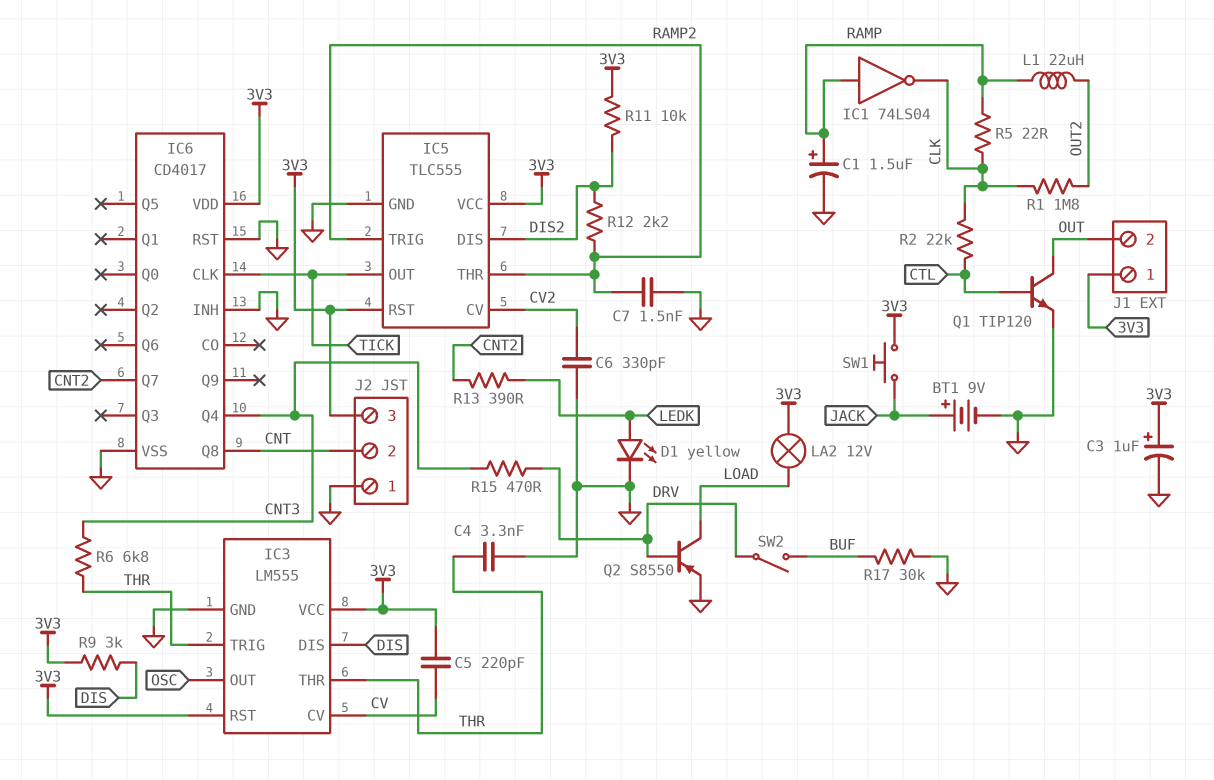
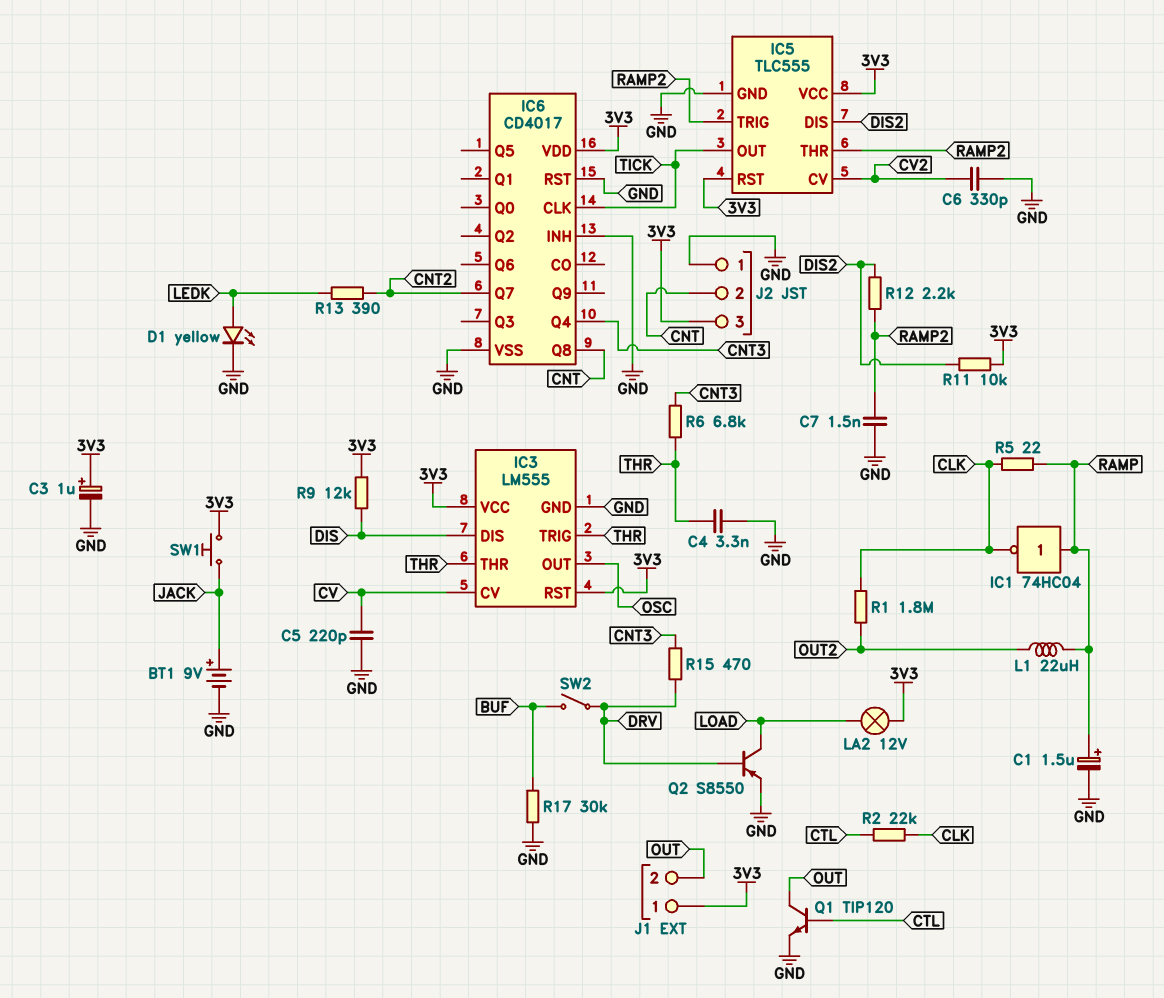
C5: 220pF (3V3, CV) -> 220pF (CV, GND)
IC1: NOT 74LS04 (in RAMP, out CLK) -> NOT 74HC04 (in RAMP, out CLK)
R9: 3k (3V3, DIS) -> 12k (3V3, DIS)

